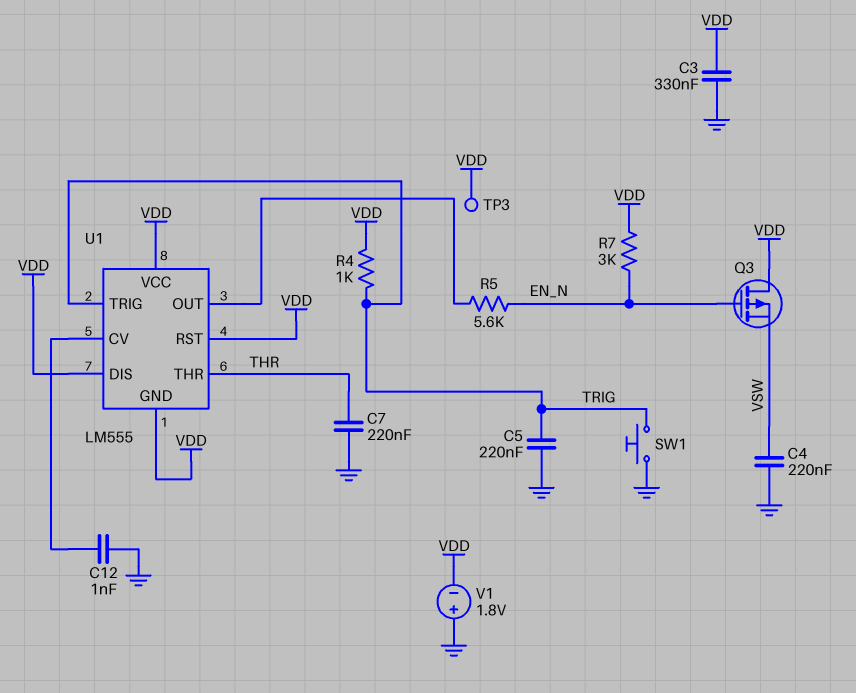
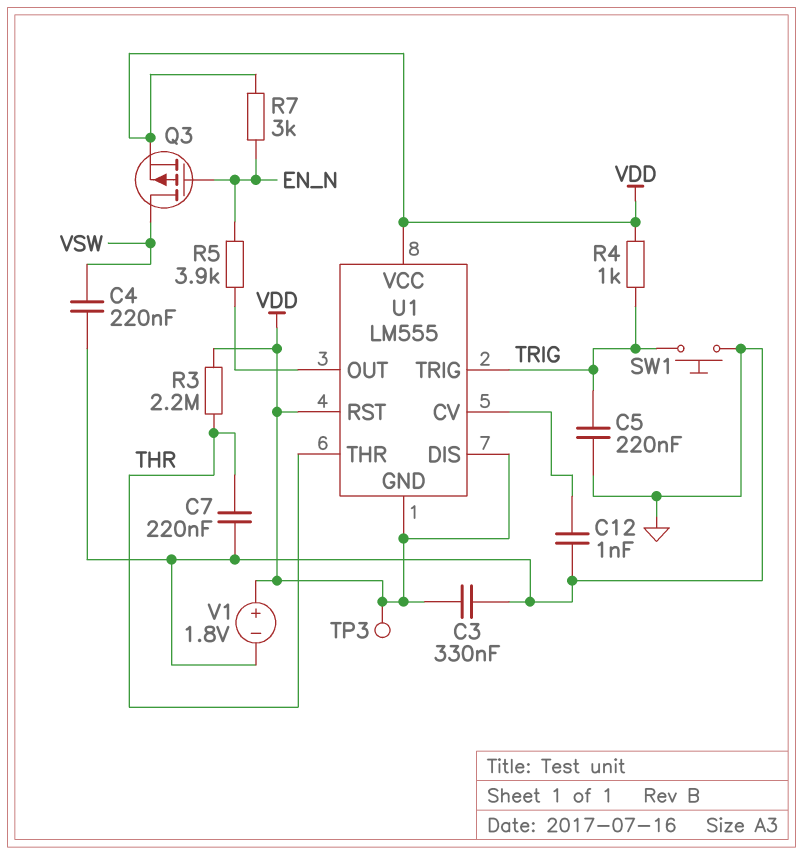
Q3: PMOS (G EN_N, D VDD, S VSW) -> PMOS (G EN_N, D VSW, S VDD)
R3: none -> 2.2M (THR, VDD)
R5: 5.6k (EN_N, U1/OUT) -> 3.9k (EN_N, U1/OUT)
V1: 1.8V (plus GND, minus VDD) -> 1.8V (plus VDD, minus GND)

